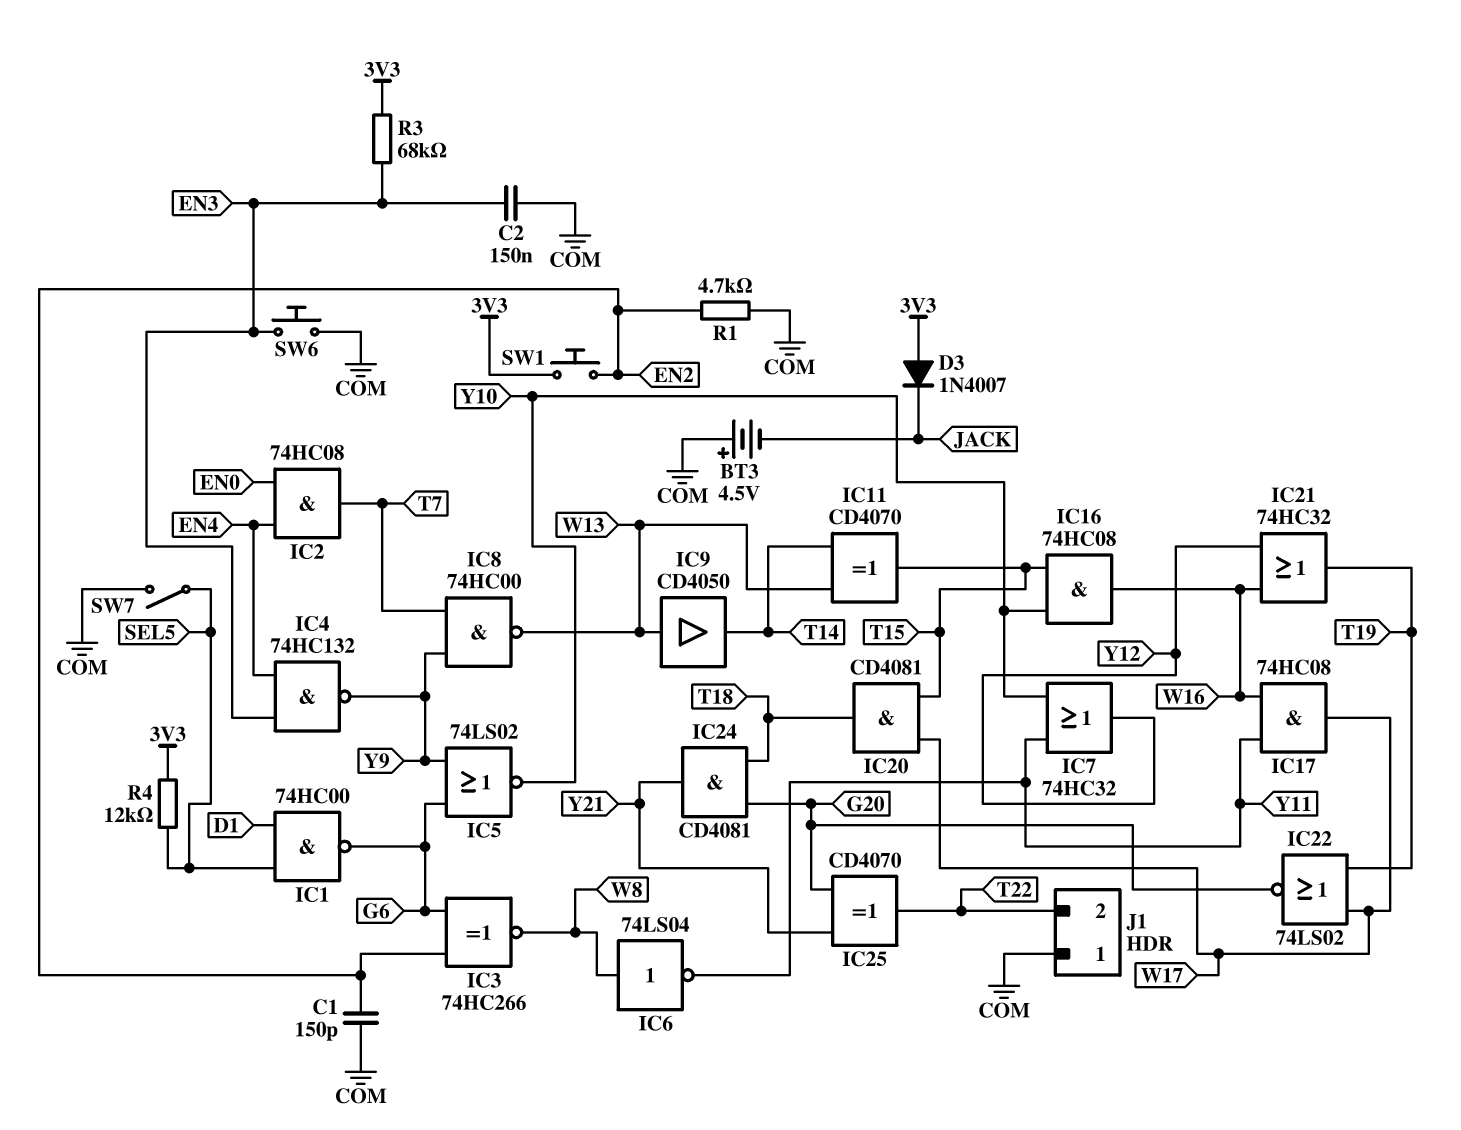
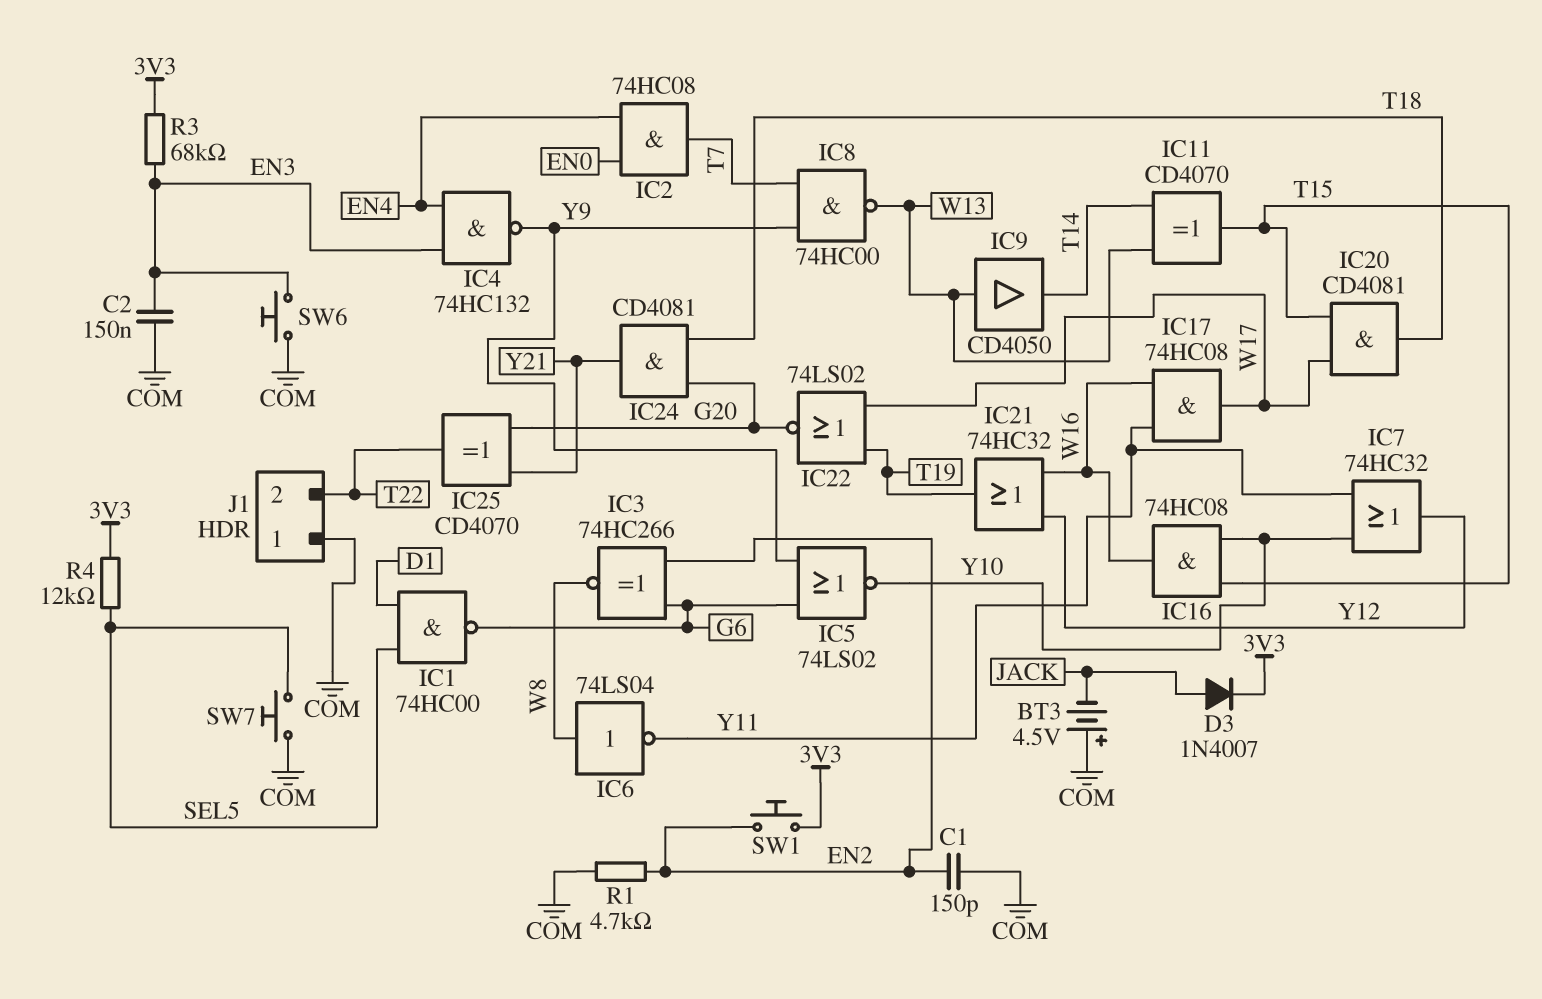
D3: diode 1N4007 (A 3V3, K JACK) -> diode 1N4007 (A JACK, K 3V3)
SW7: switch (COM, SEL5) -> button (COM, SEL5)

